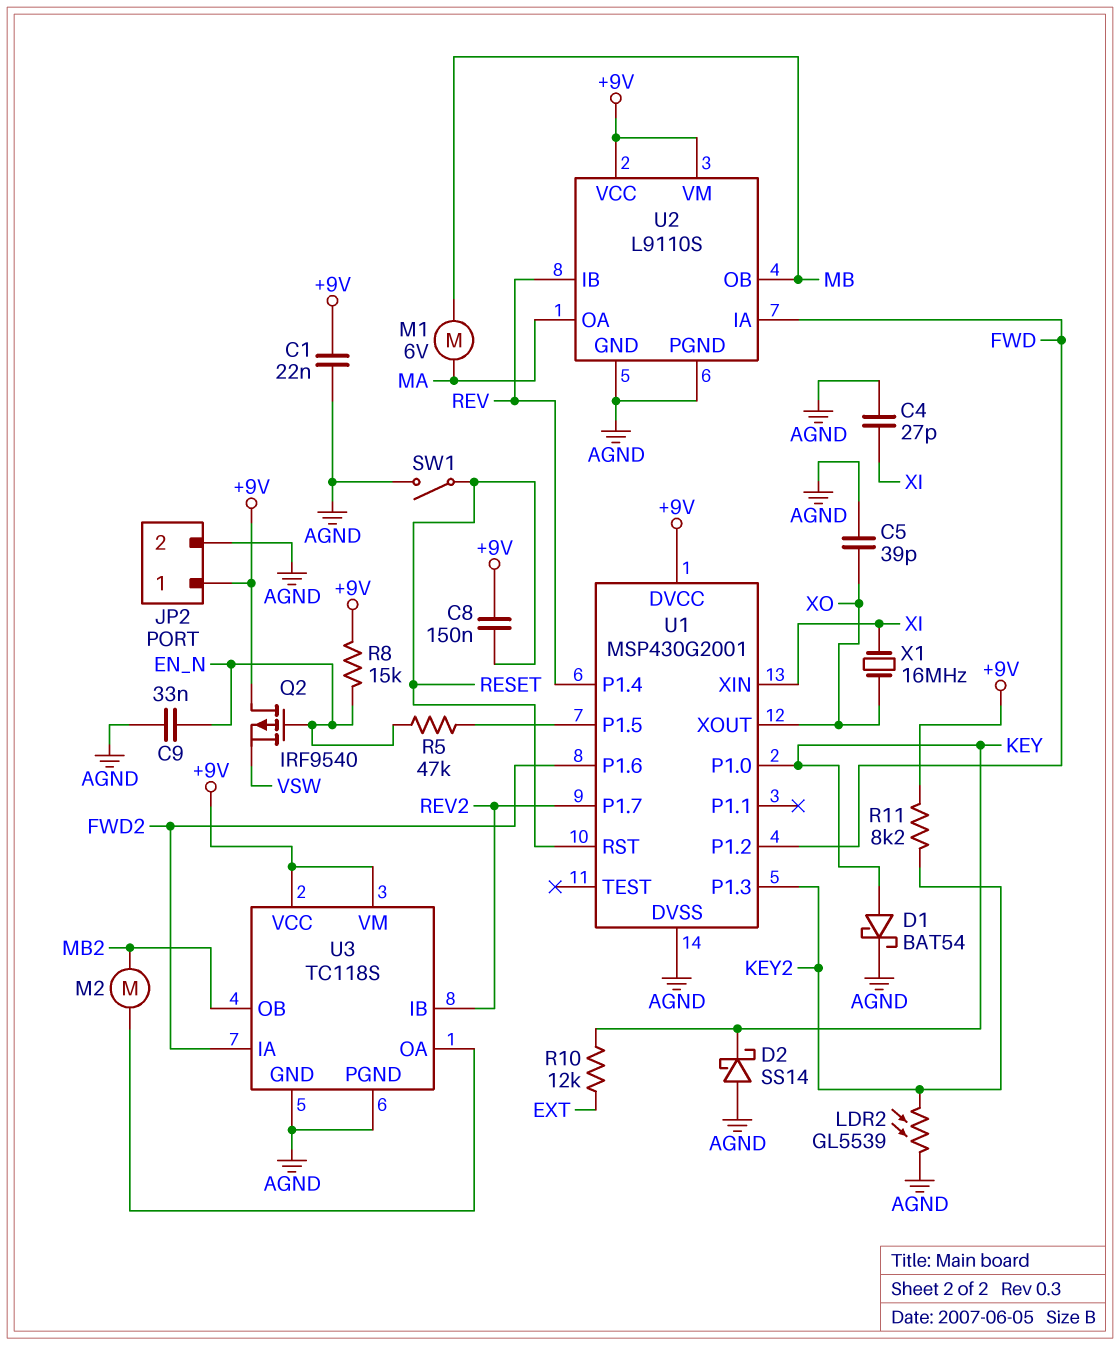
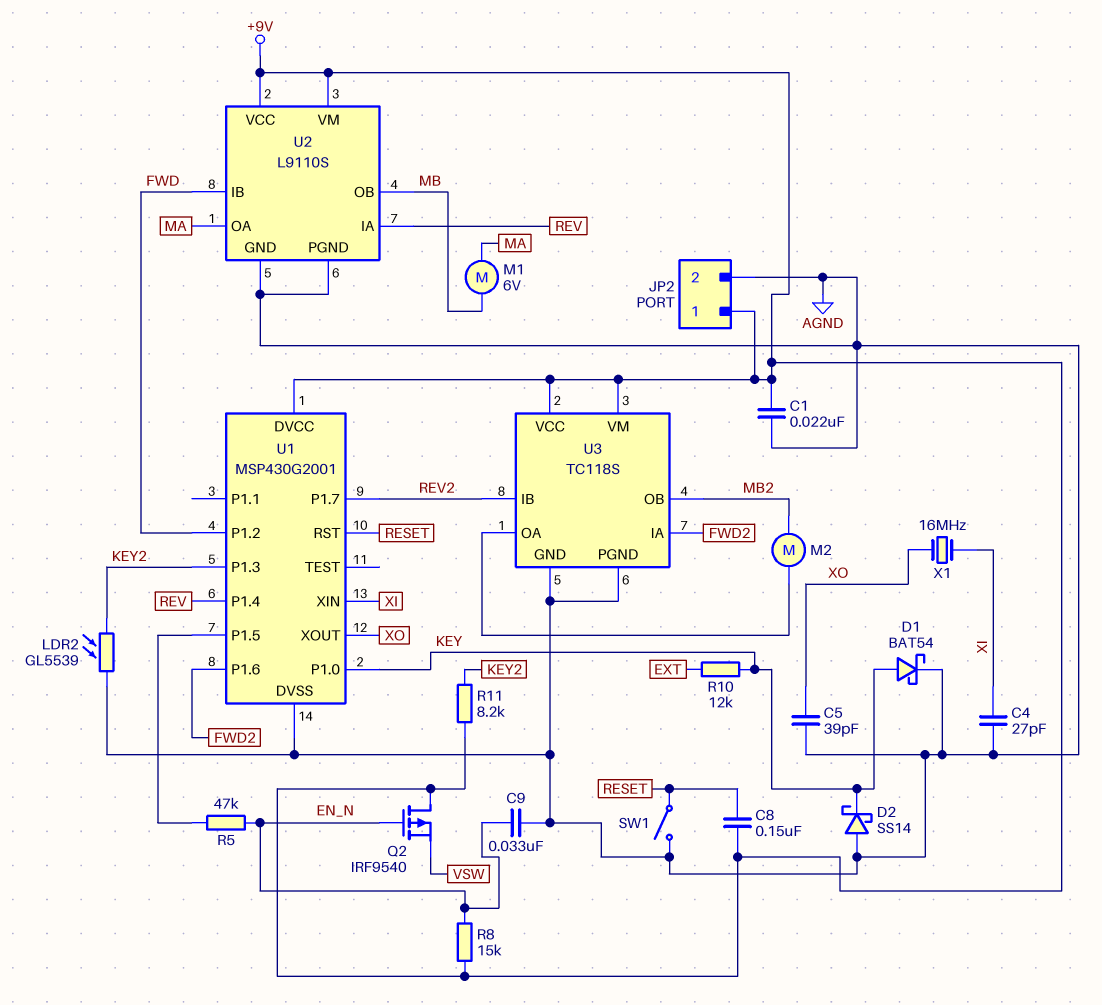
U2 pin IA: FWD -> REV
U2 pin IB: REV -> FWD

